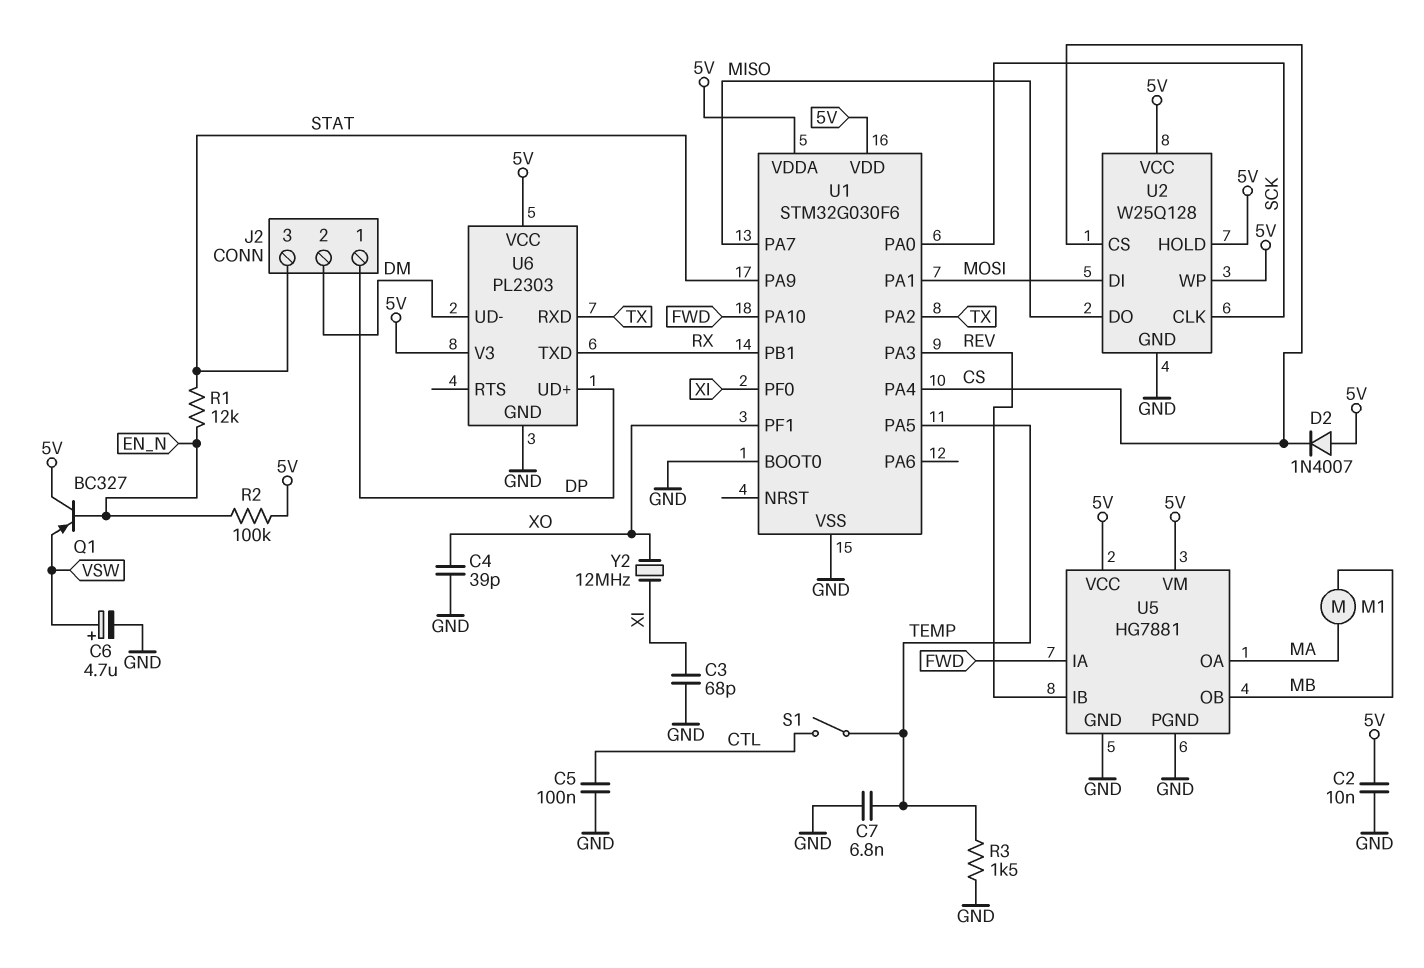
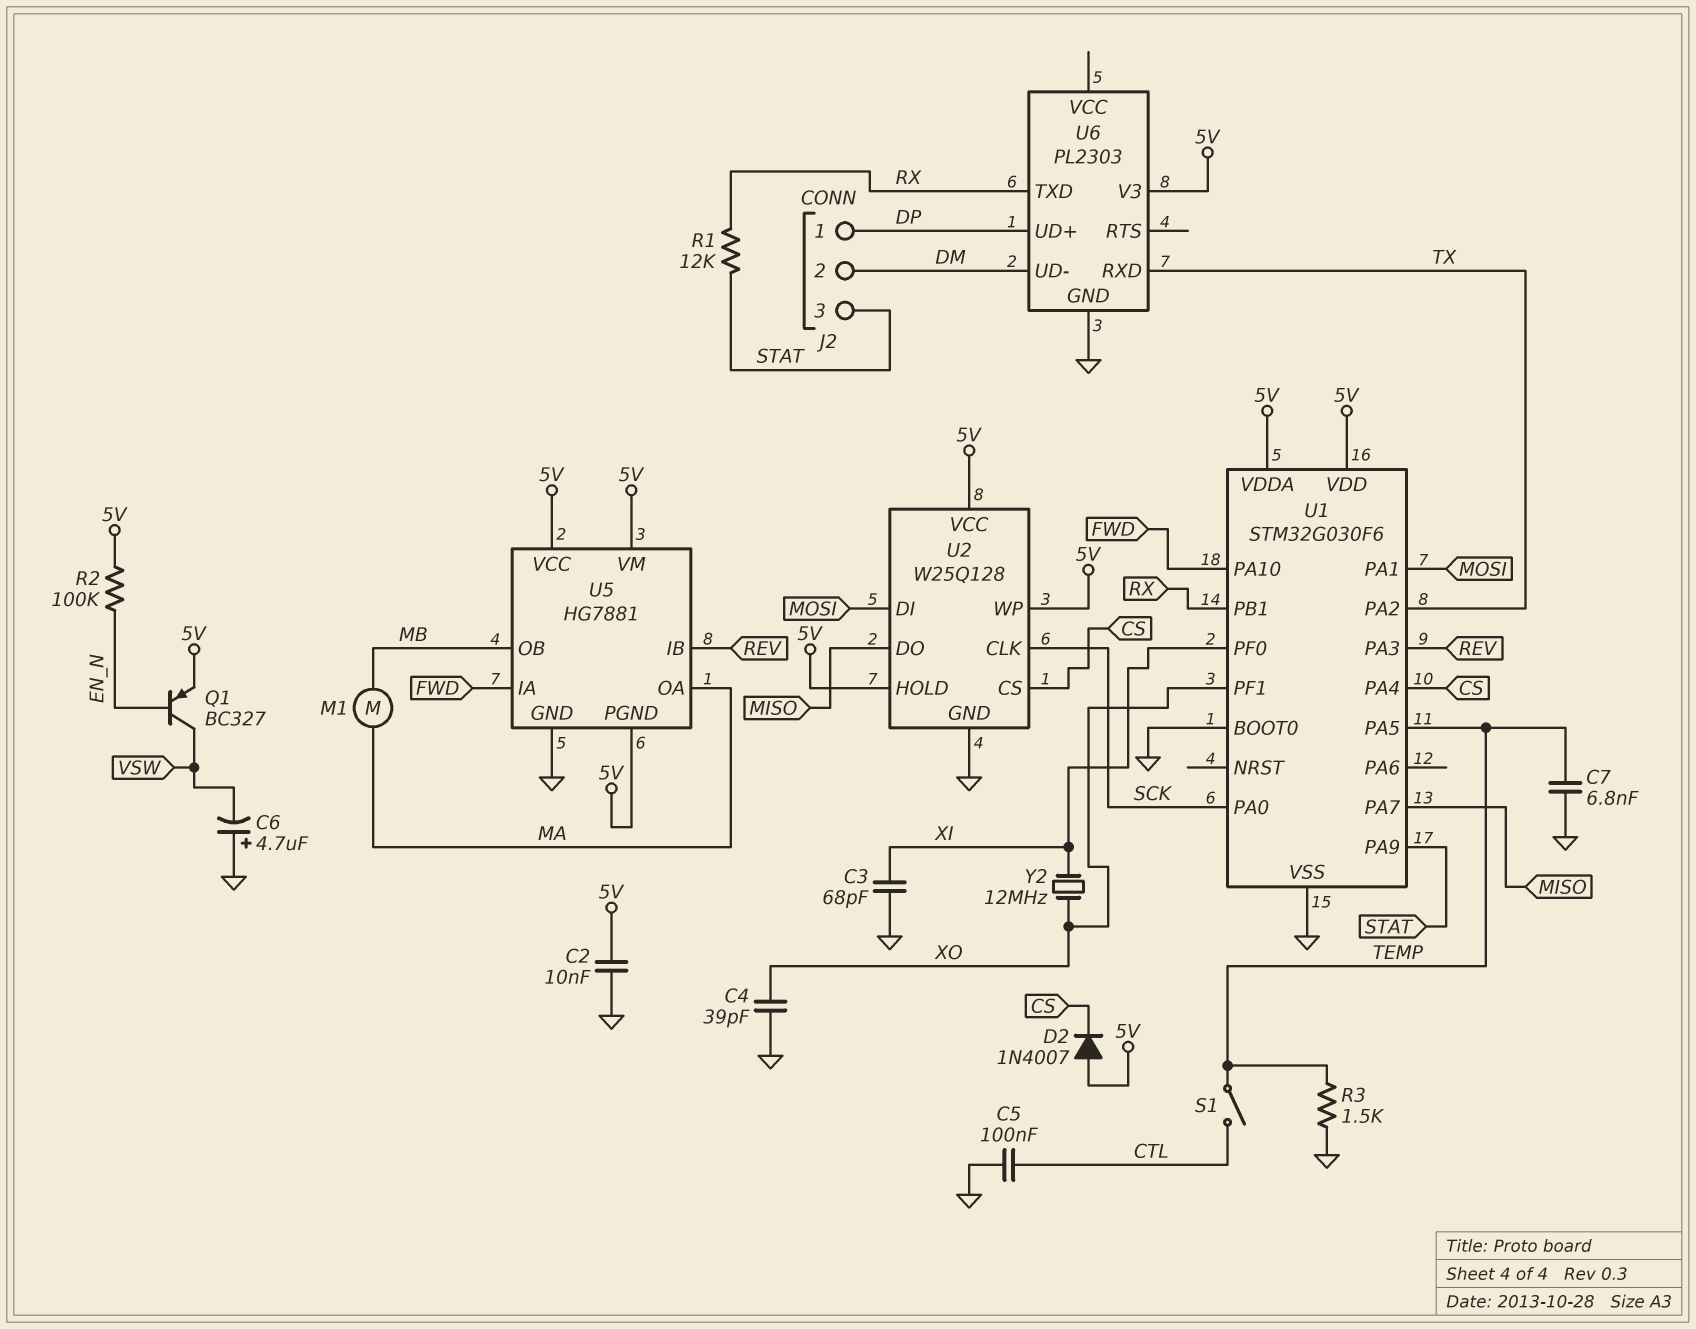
C6: 4.7uF (plus VSW, minus GND) -> 4.7uF (plus GND, minus VSW)
Q1: PNP BC327 (B EN_N, C 5V, E VSW) -> PNP BC327 (B EN_N, C VSW, E 5V)
R1: 12k (EN_N, STAT) -> 12k (RX, STAT)
U5 pin PGND: GND -> 5V
U6 pin VCC: 5V -> none

